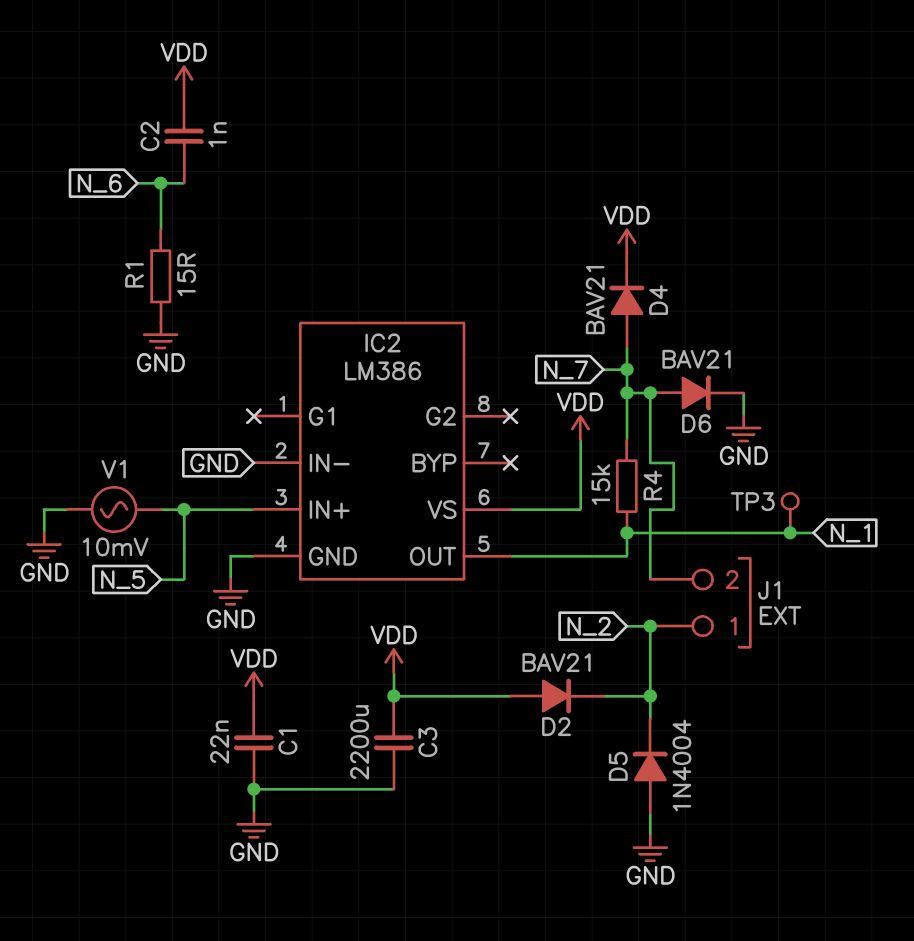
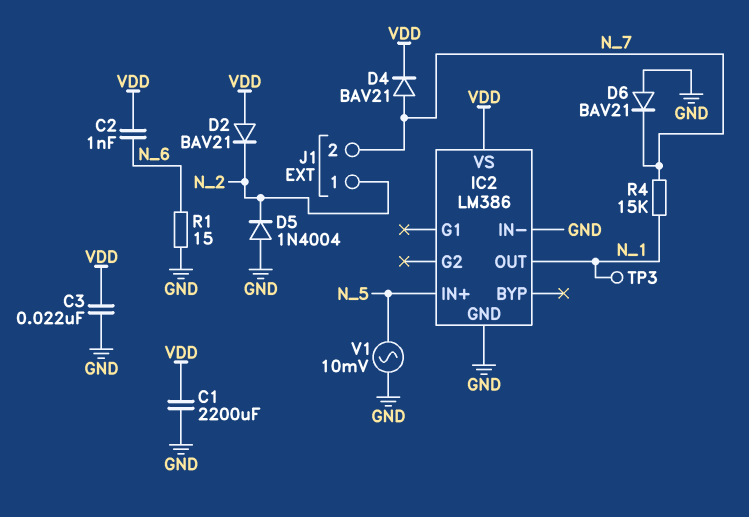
C1: 22nF (GND, VDD) -> 2200uF (GND, VDD)
C3: 2200uF (GND, VDD) -> 22nF (GND, VDD)
D6: diode BAV21 (A N_7, K GND) -> diode BAV21 (A GND, K N_7)

